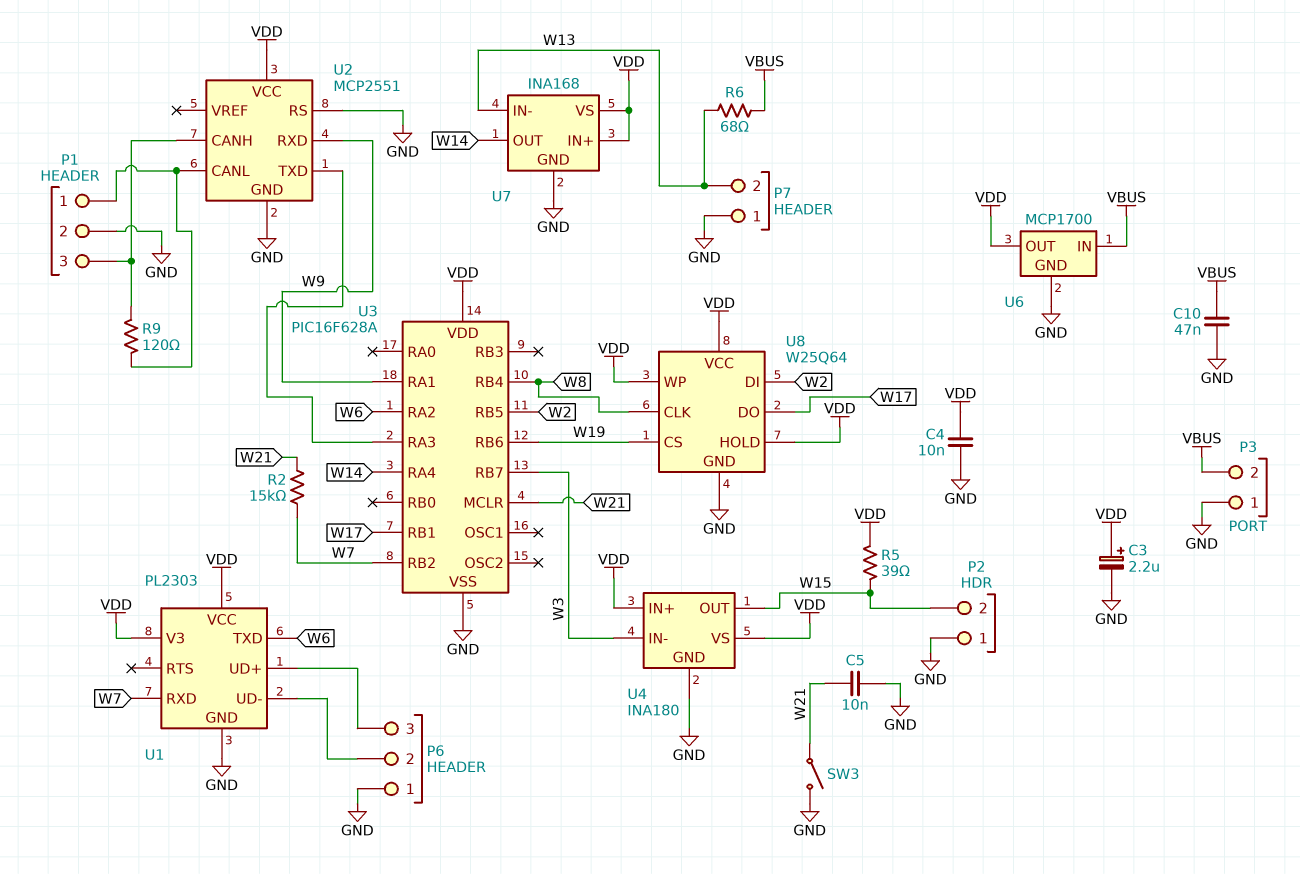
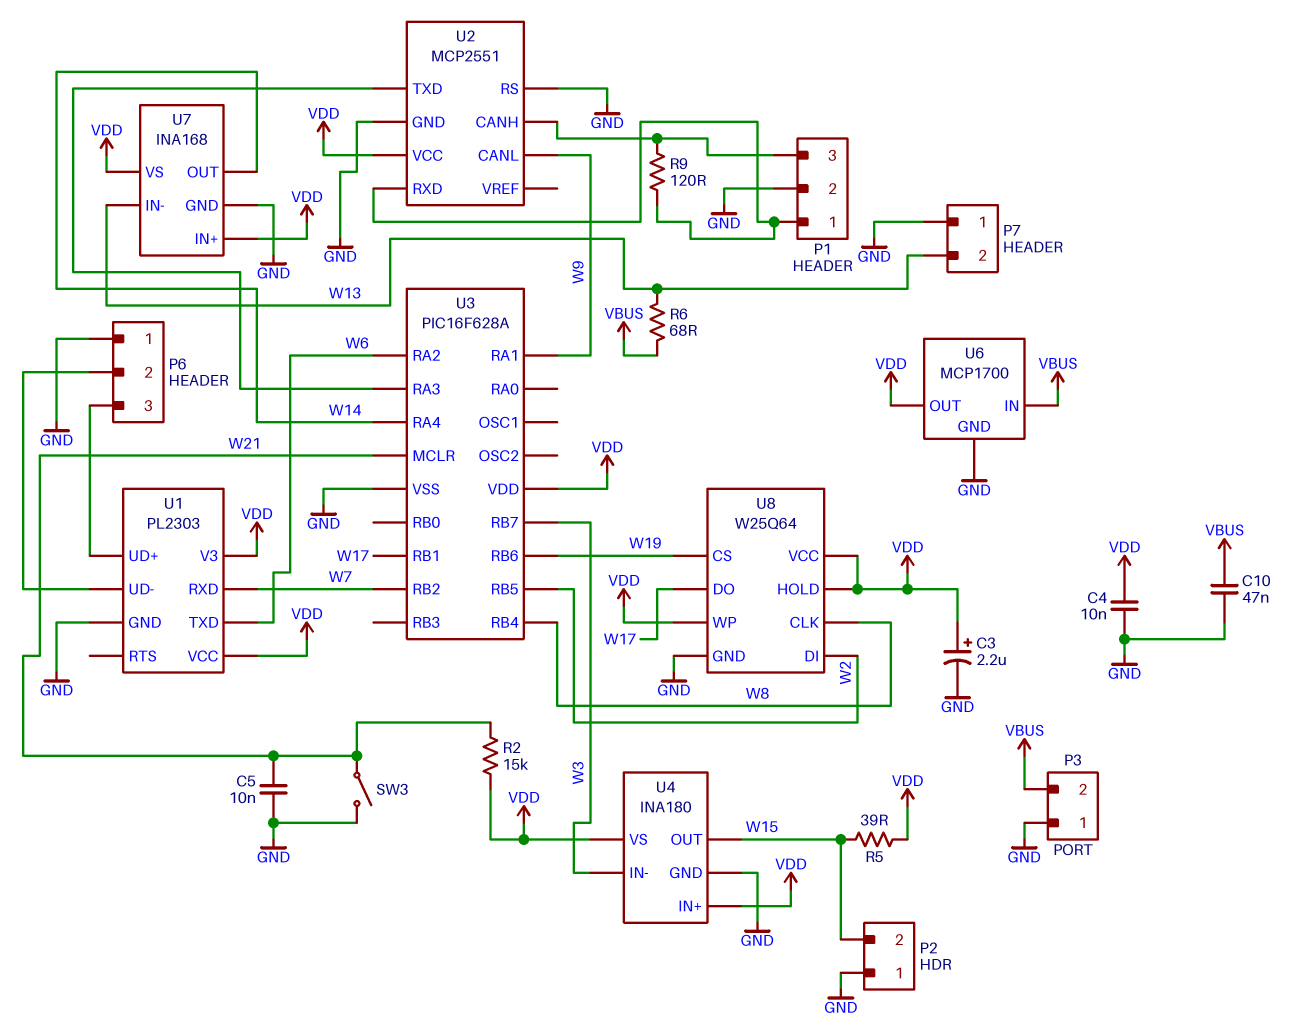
R2: 15k (W7, W21) -> 15k (VDD, W21)
U2 pin CANL: P1/1 -> W9
U2 pin RXD: W9 -> P1/1

